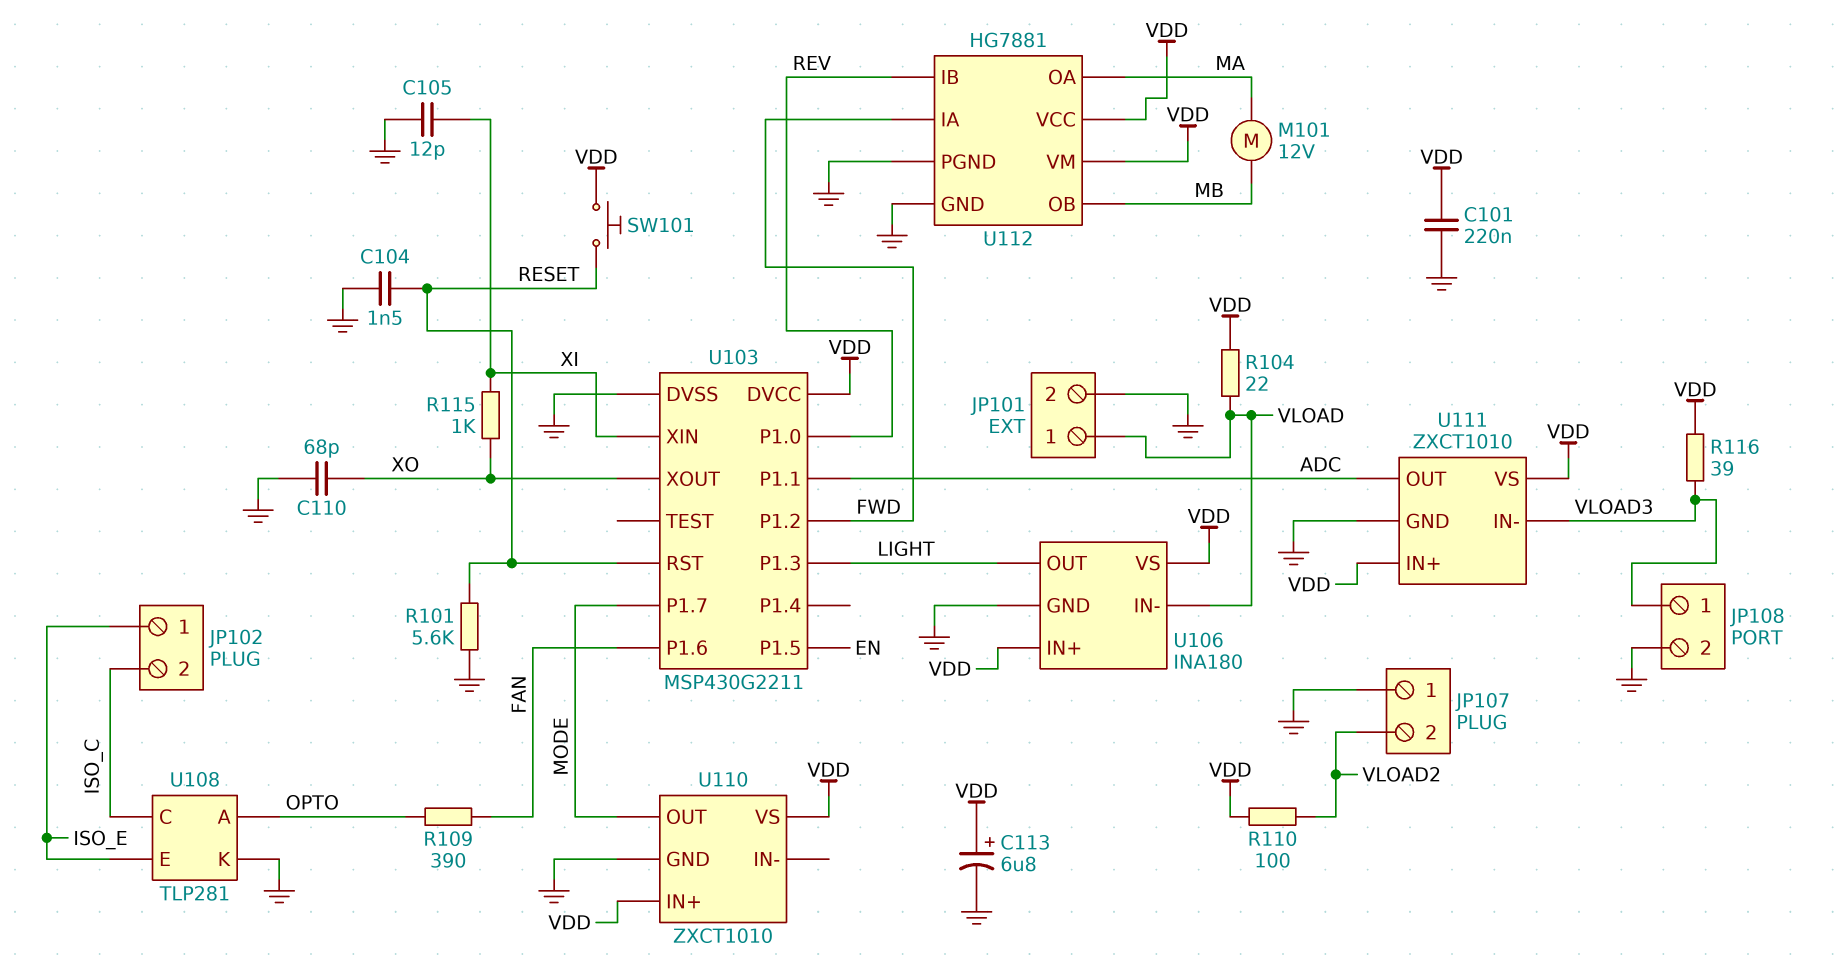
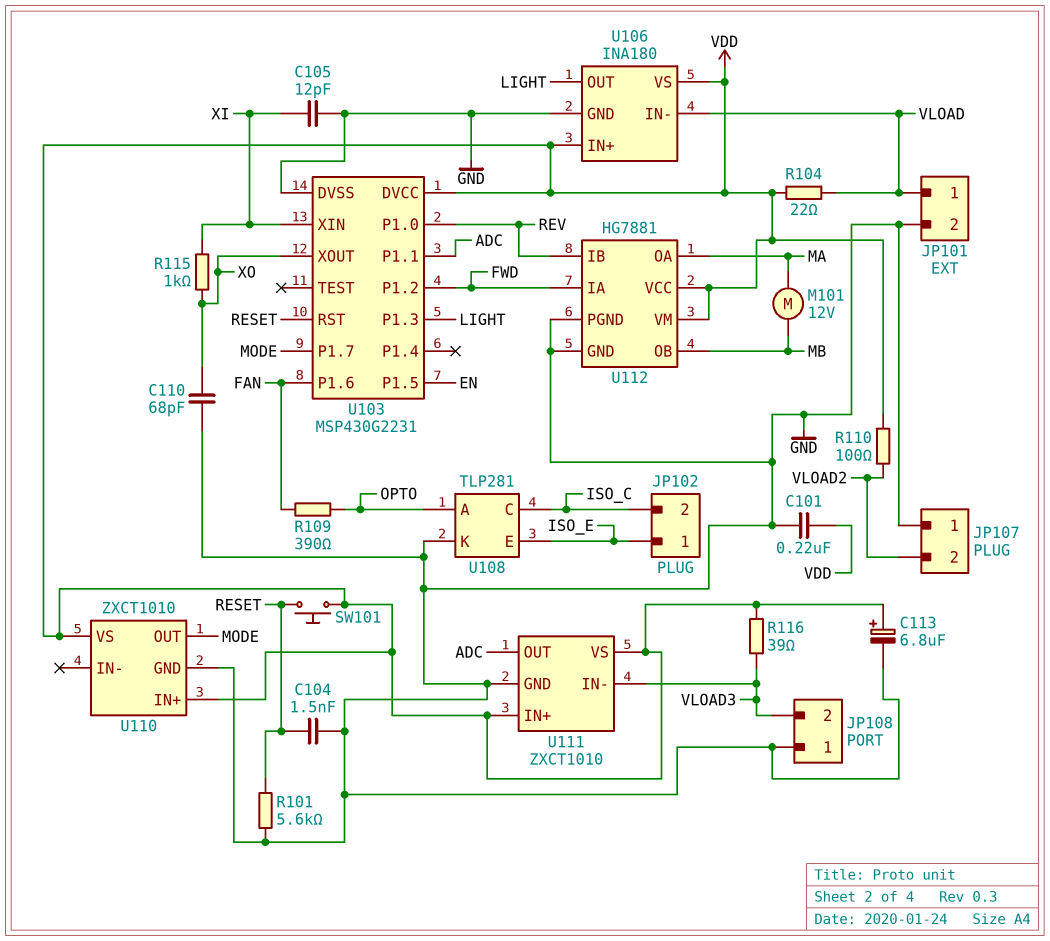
JP108 pin 1: VLOAD3 -> GND
JP108 pin 2: GND -> VLOAD3
U103: MSP430G2211 -> MSP430G2231

